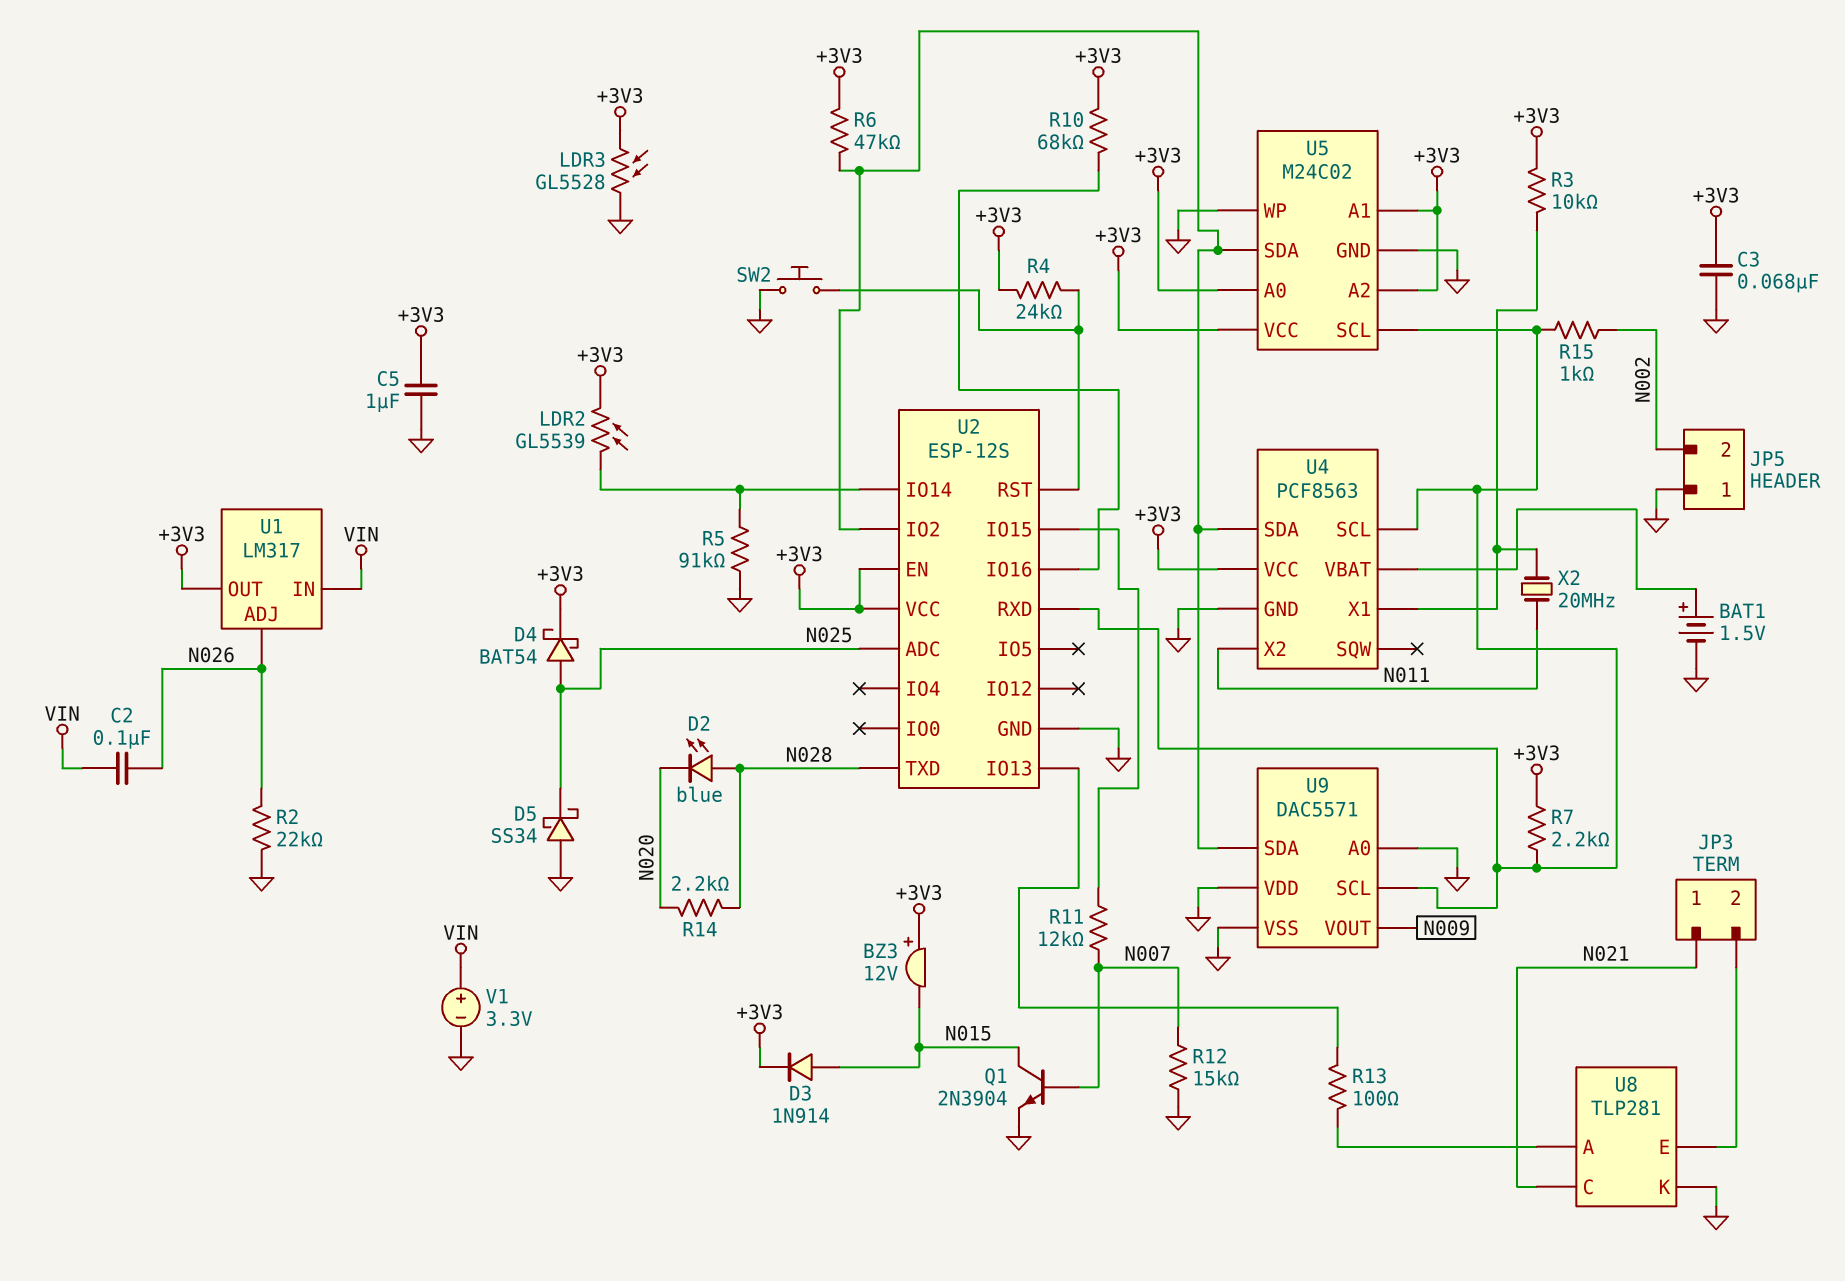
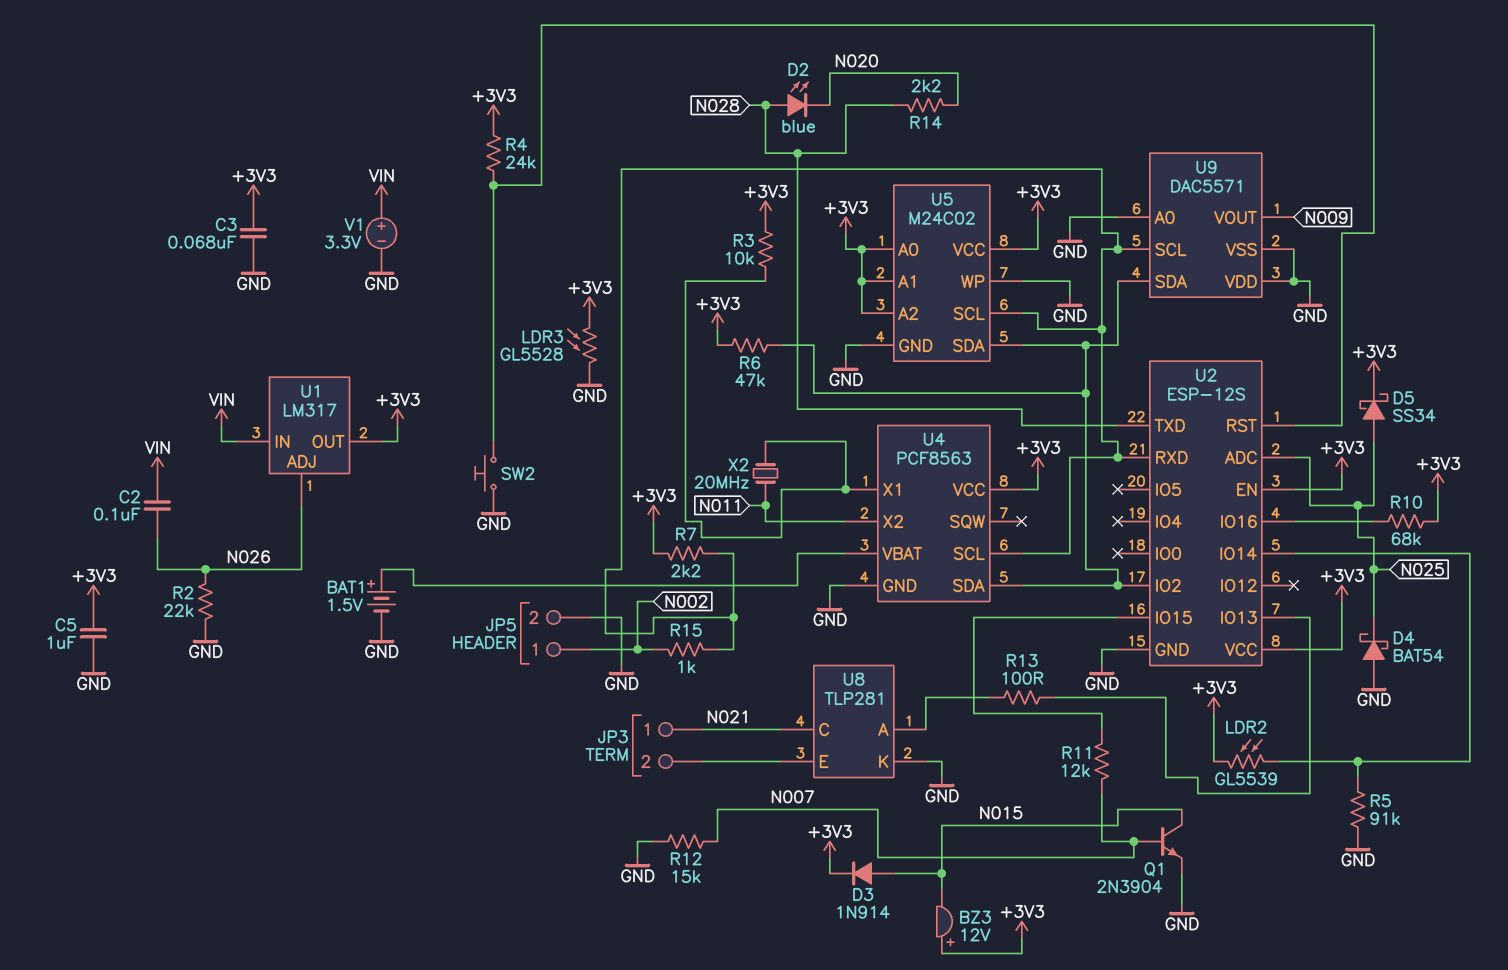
D4: schottky BAT54 (A N025, K +3V3) -> schottky BAT54 (A GND, K N025)
D5: schottky SS34 (A GND, K N025) -> schottky SS34 (A N025, K +3V3)
JP5 pin 1: GND -> N002
JP5 pin 2: N002 -> GND

